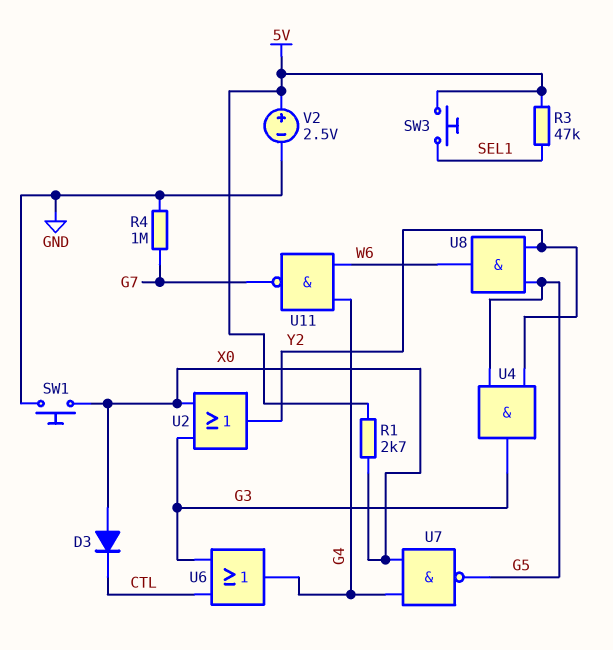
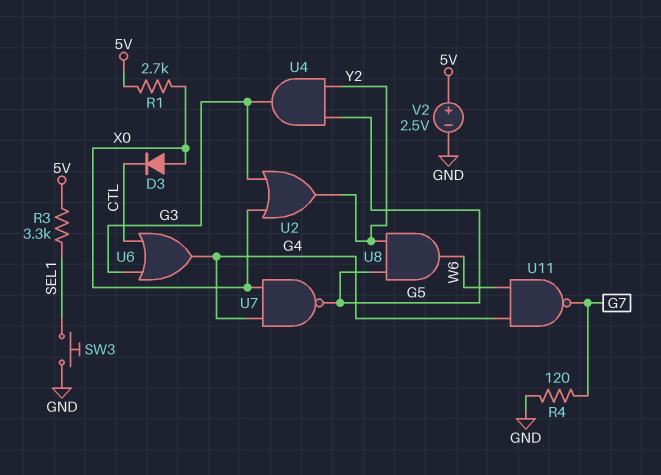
R3: 47k (5V, SEL1) -> 3.3k (5V, SEL1)
R4: 1M (G7, GND) -> 120 (G7, GND)
SW1: button (GND, X0) -> none
SW3: button (5V, SEL1) -> button (GND, SEL1)

